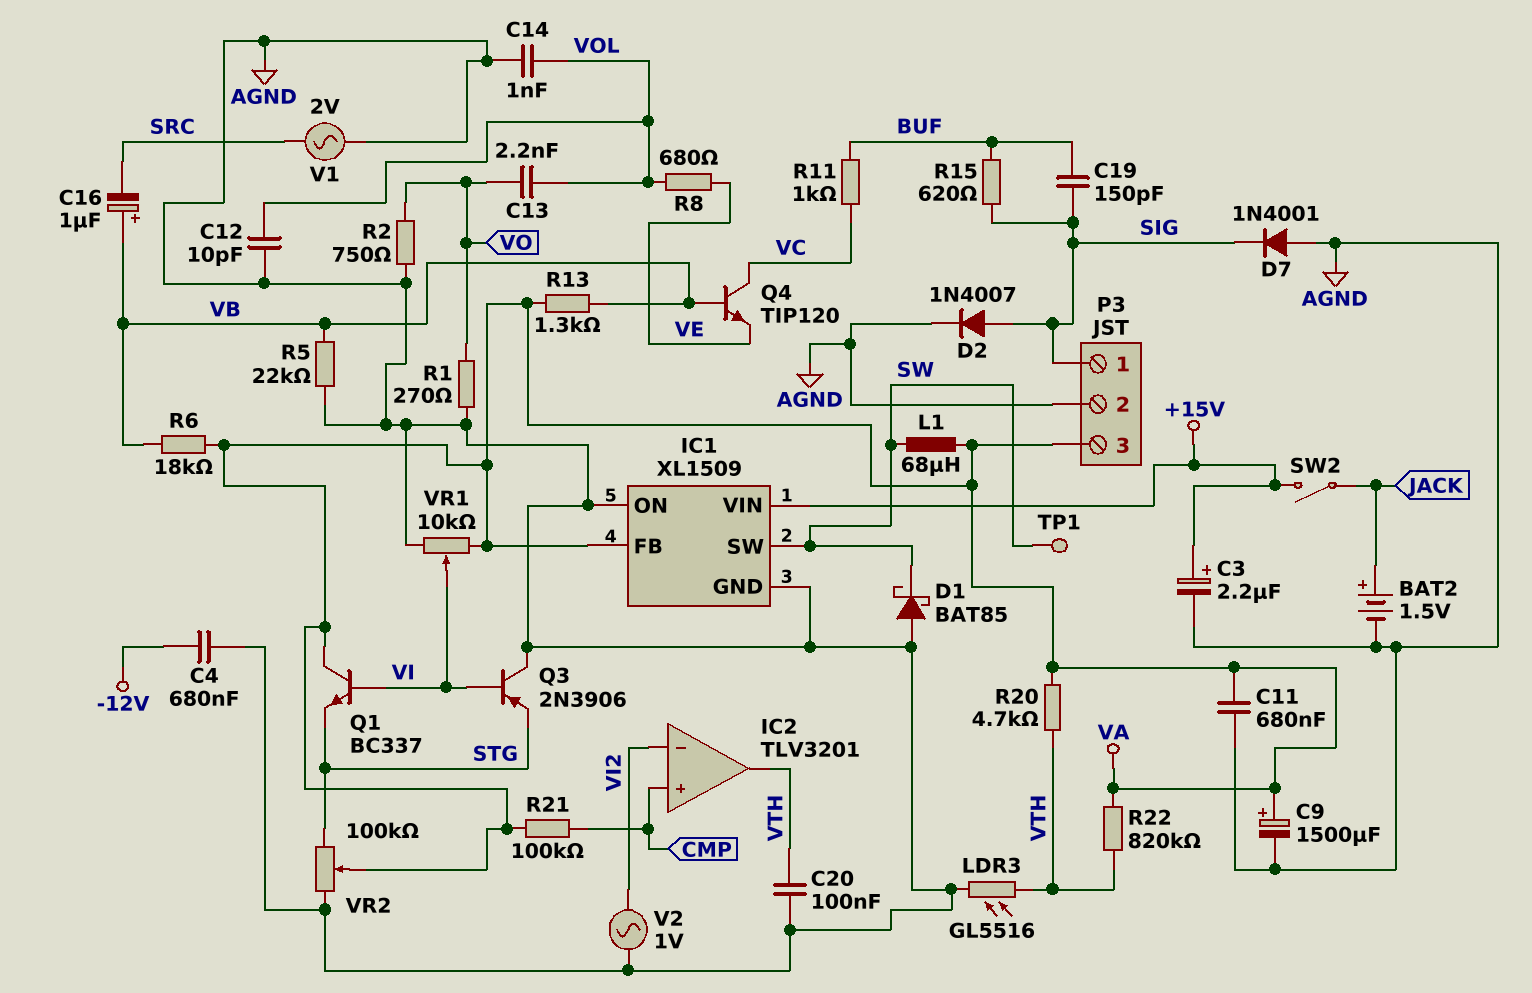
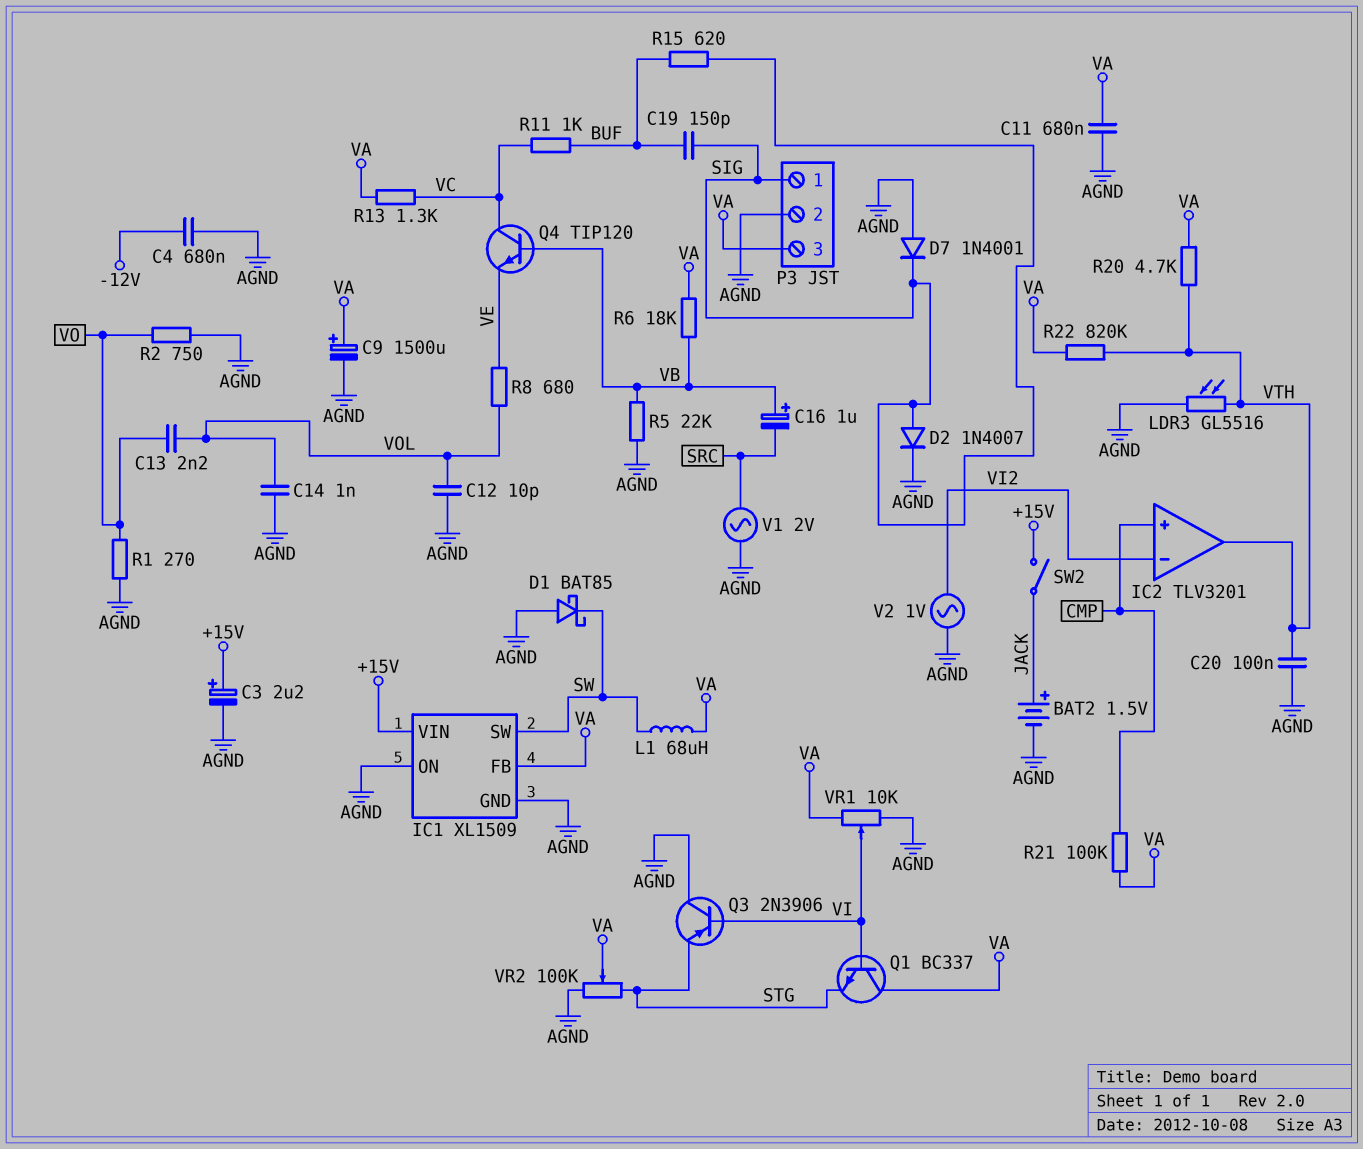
R13: 1.3k (VA, VB) -> 1.3k (VA, VC)
TP1: test point (SW) -> none

